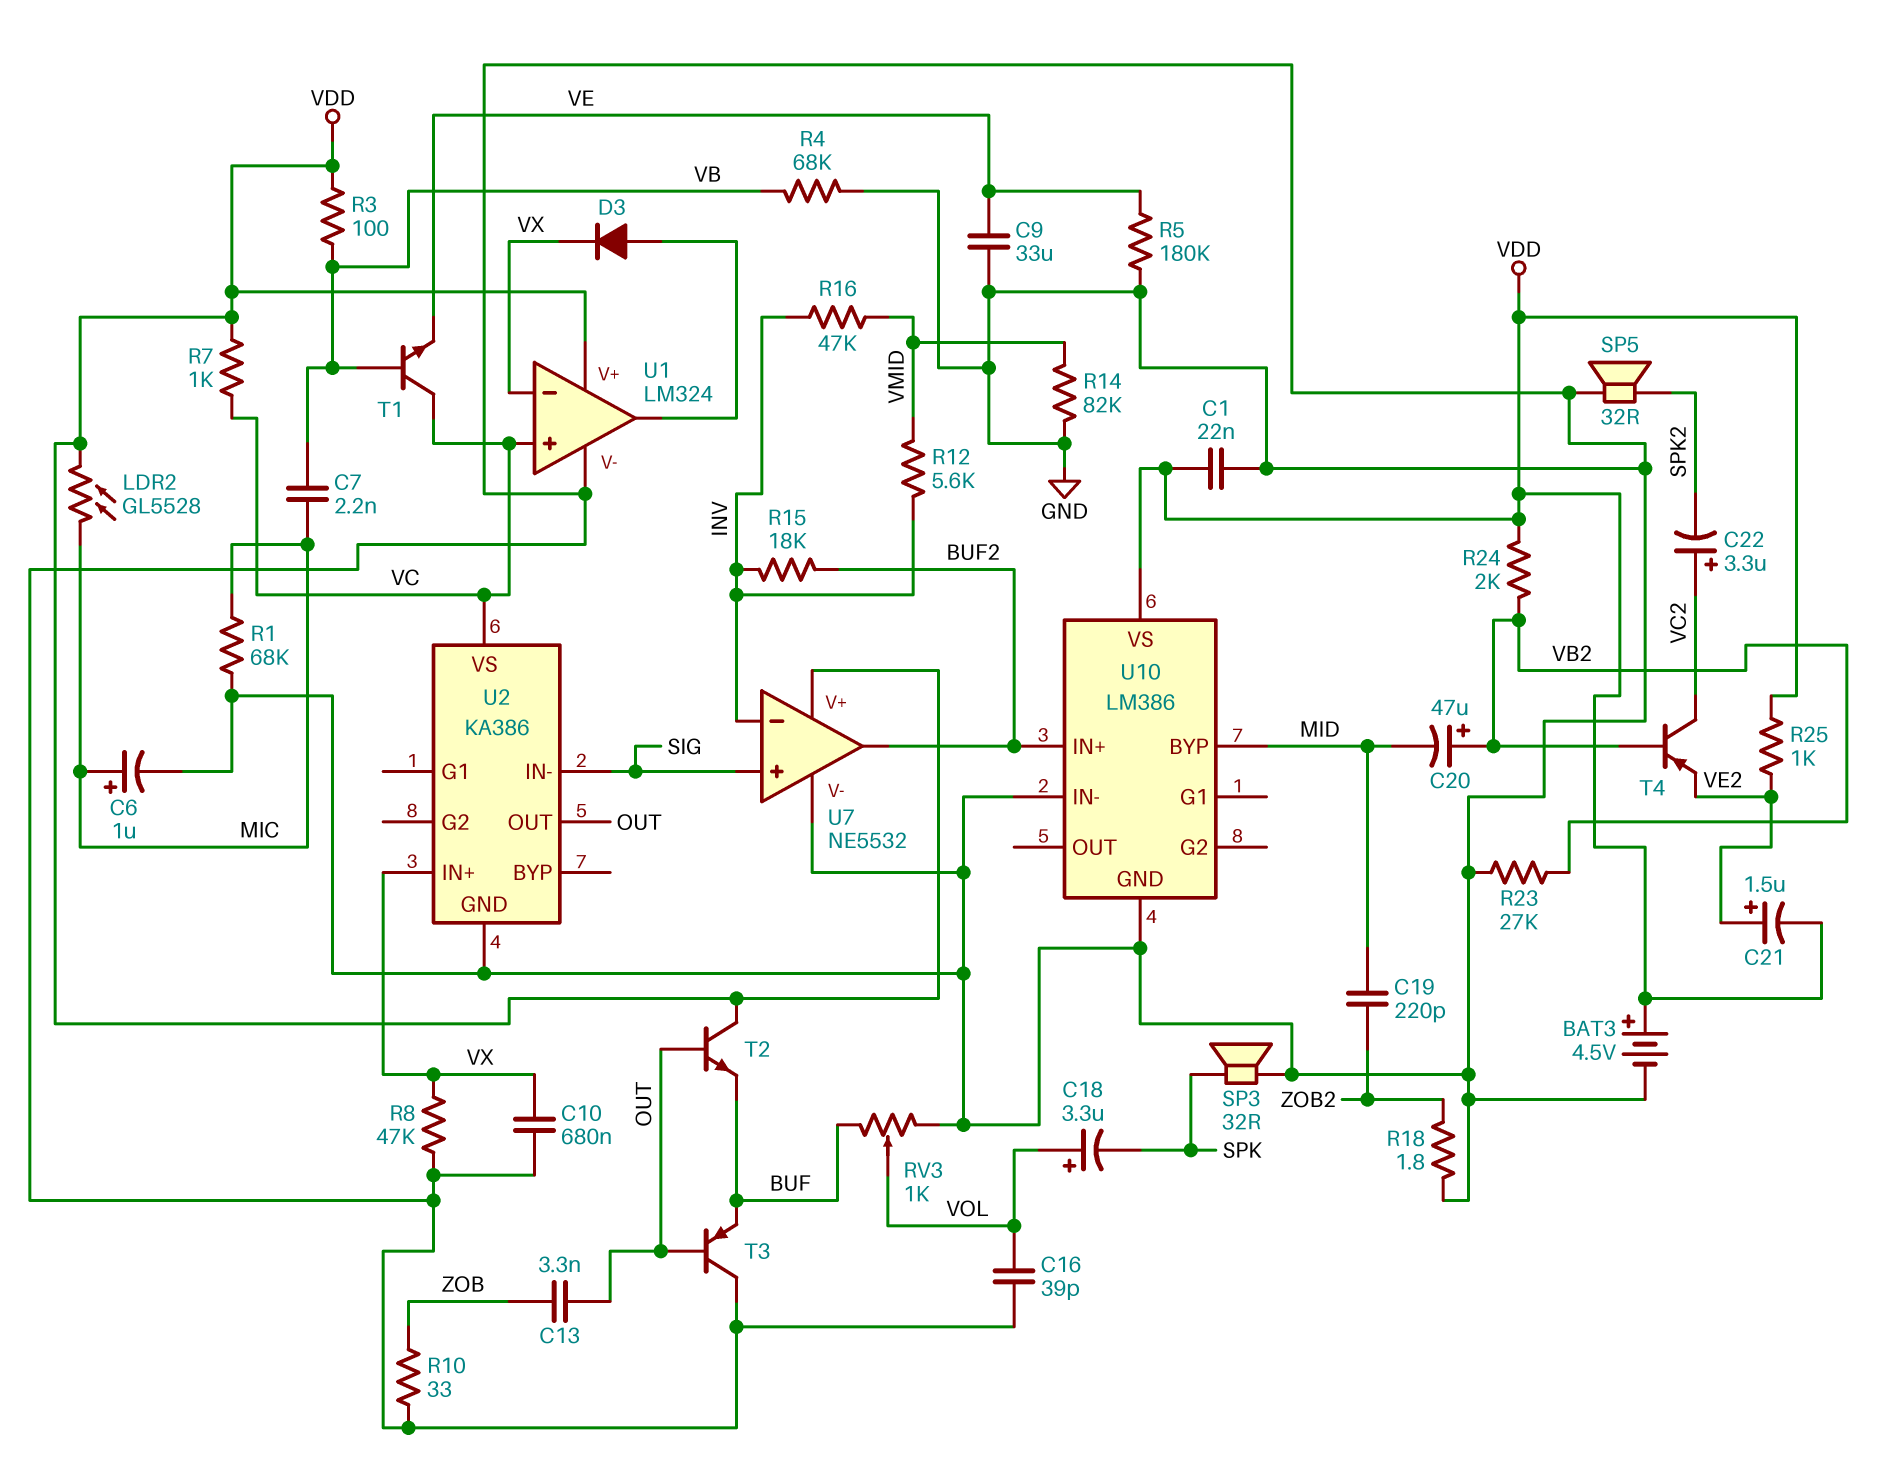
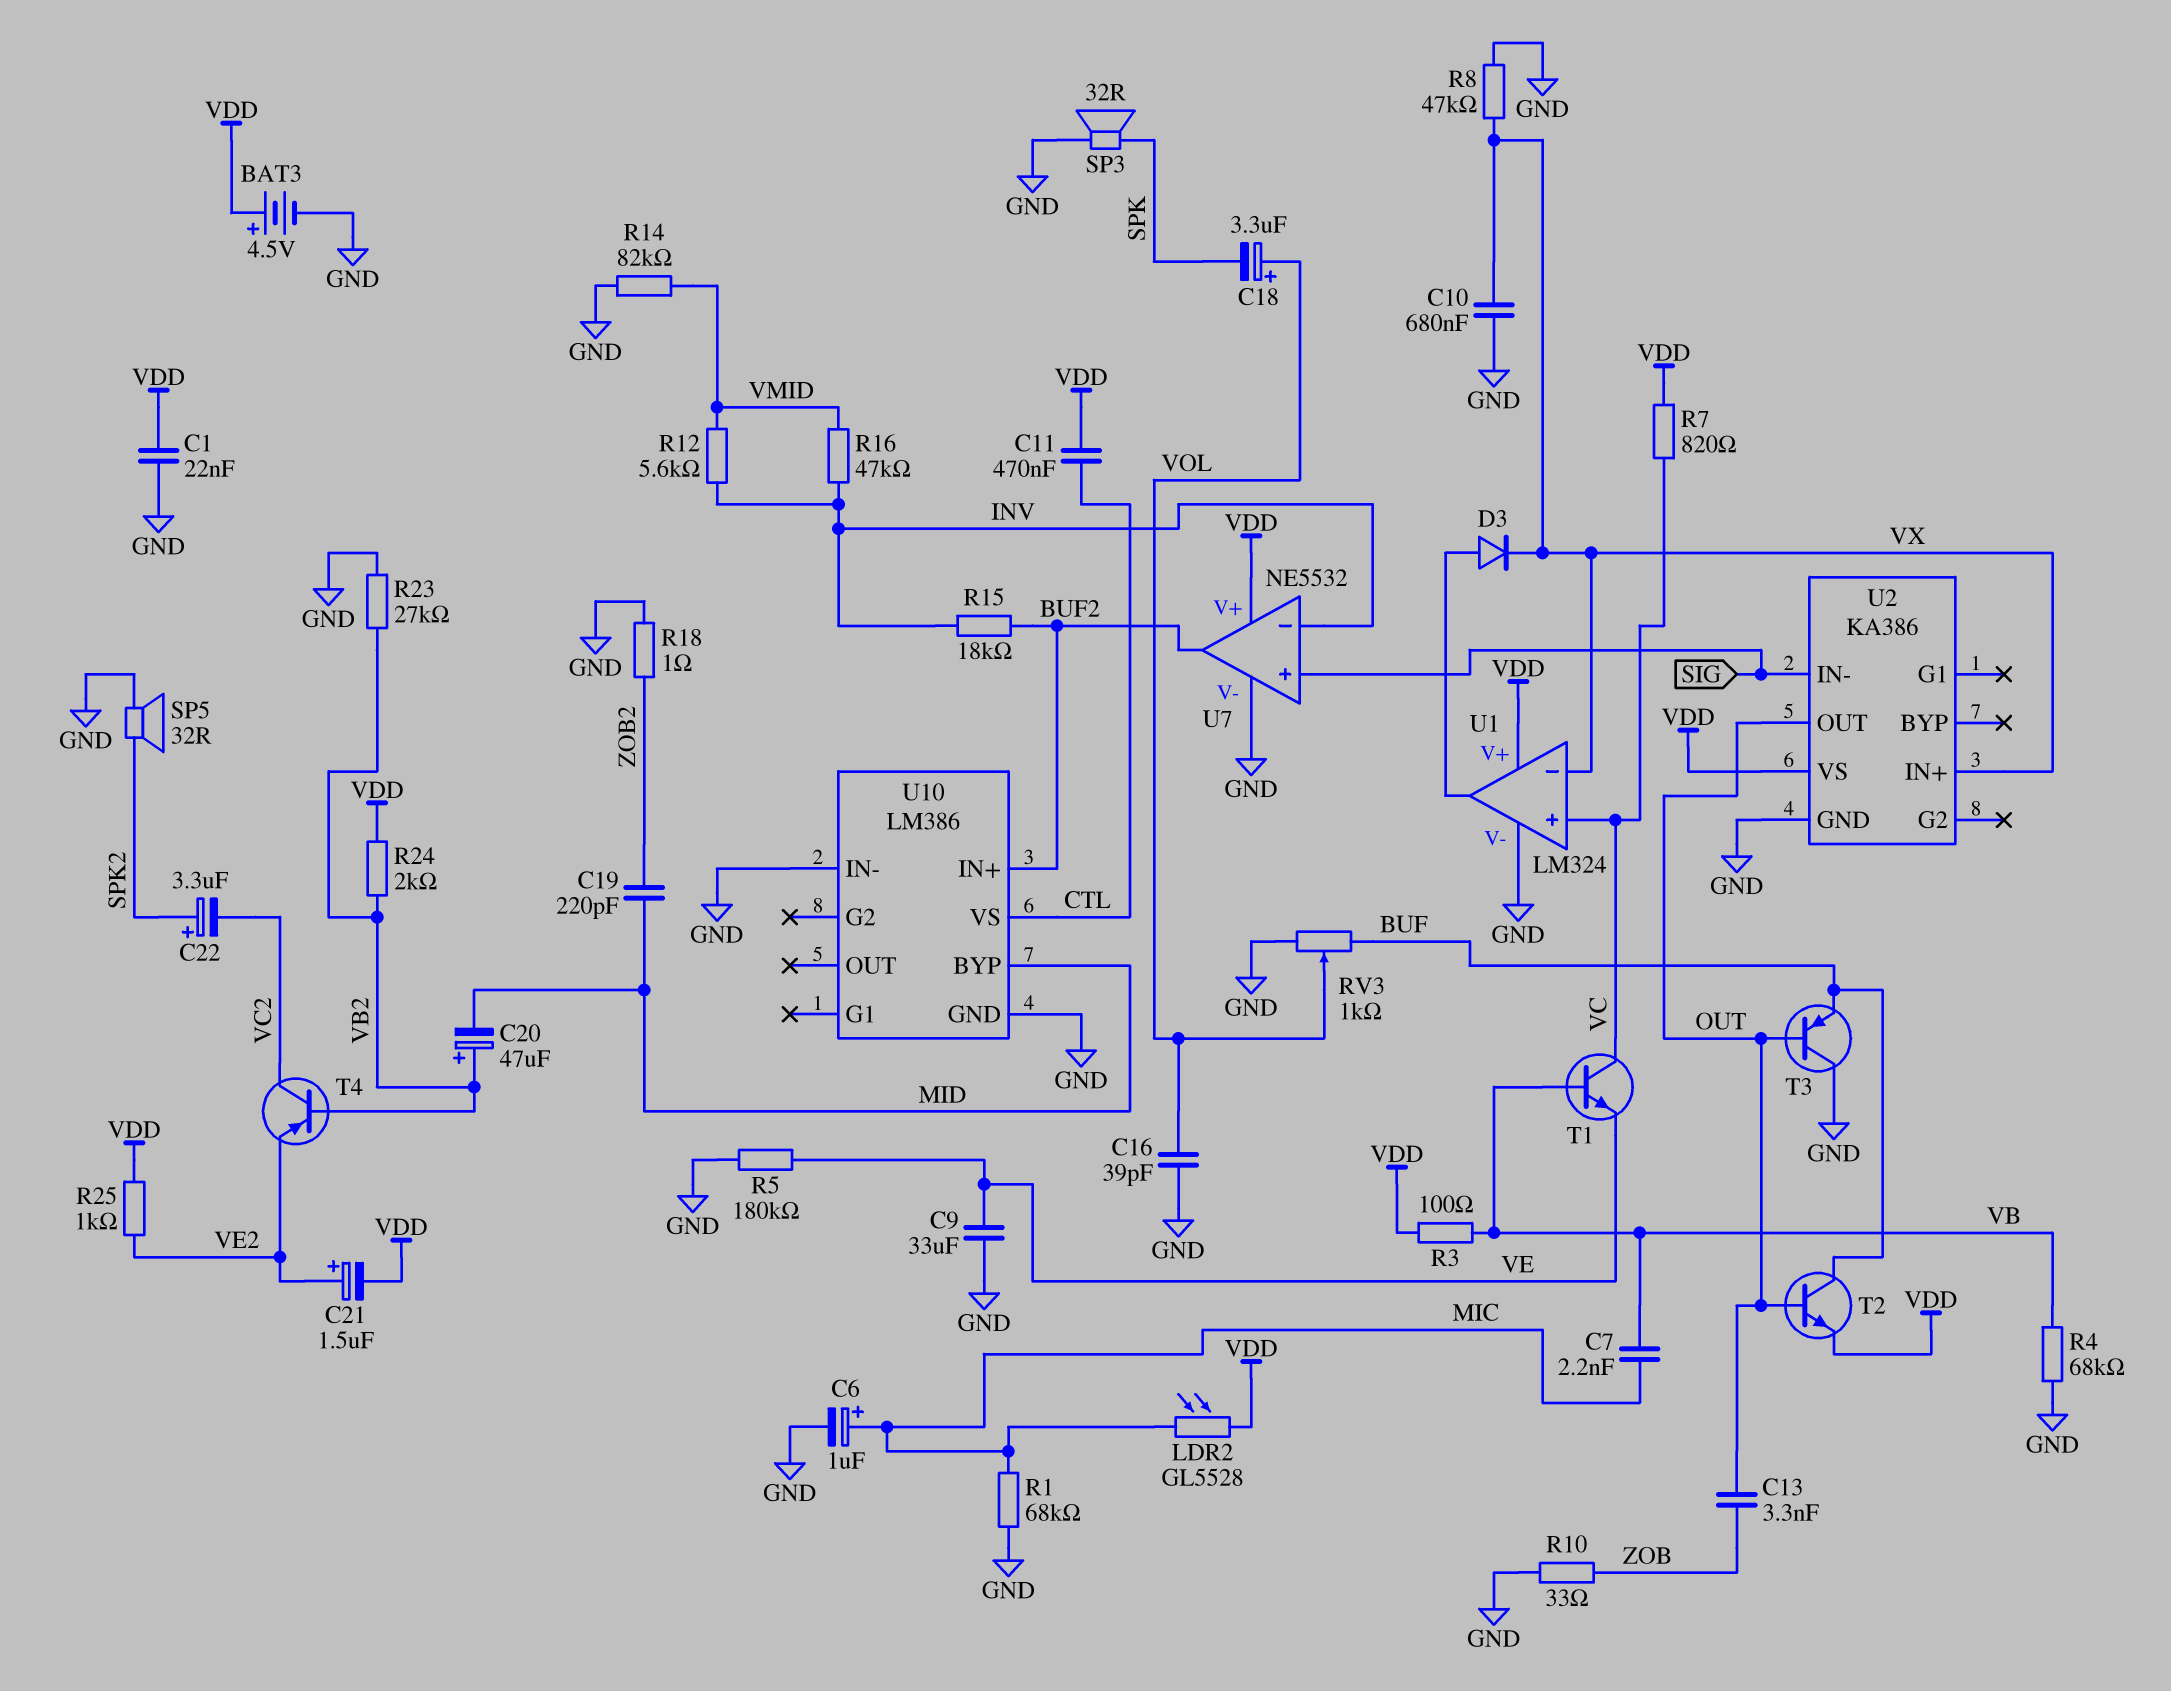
C11: none -> 470nF (CTL, VDD)
C22: 3.3uF (plus VC2, minus SPK2) -> 3.3uF (plus SPK2, minus VC2)
R7: 1k (VC, VDD) -> 820 (VC, VDD)
R18: 1.8 (GND, ZOB2) -> 1 (GND, ZOB2)
T2: NPN (B OUT, C VDD, E BUF) -> NPN (B OUT, C BUF, E VDD)
U2 pin VS: VC -> VDD
U10 pin VS: VDD -> CTL

